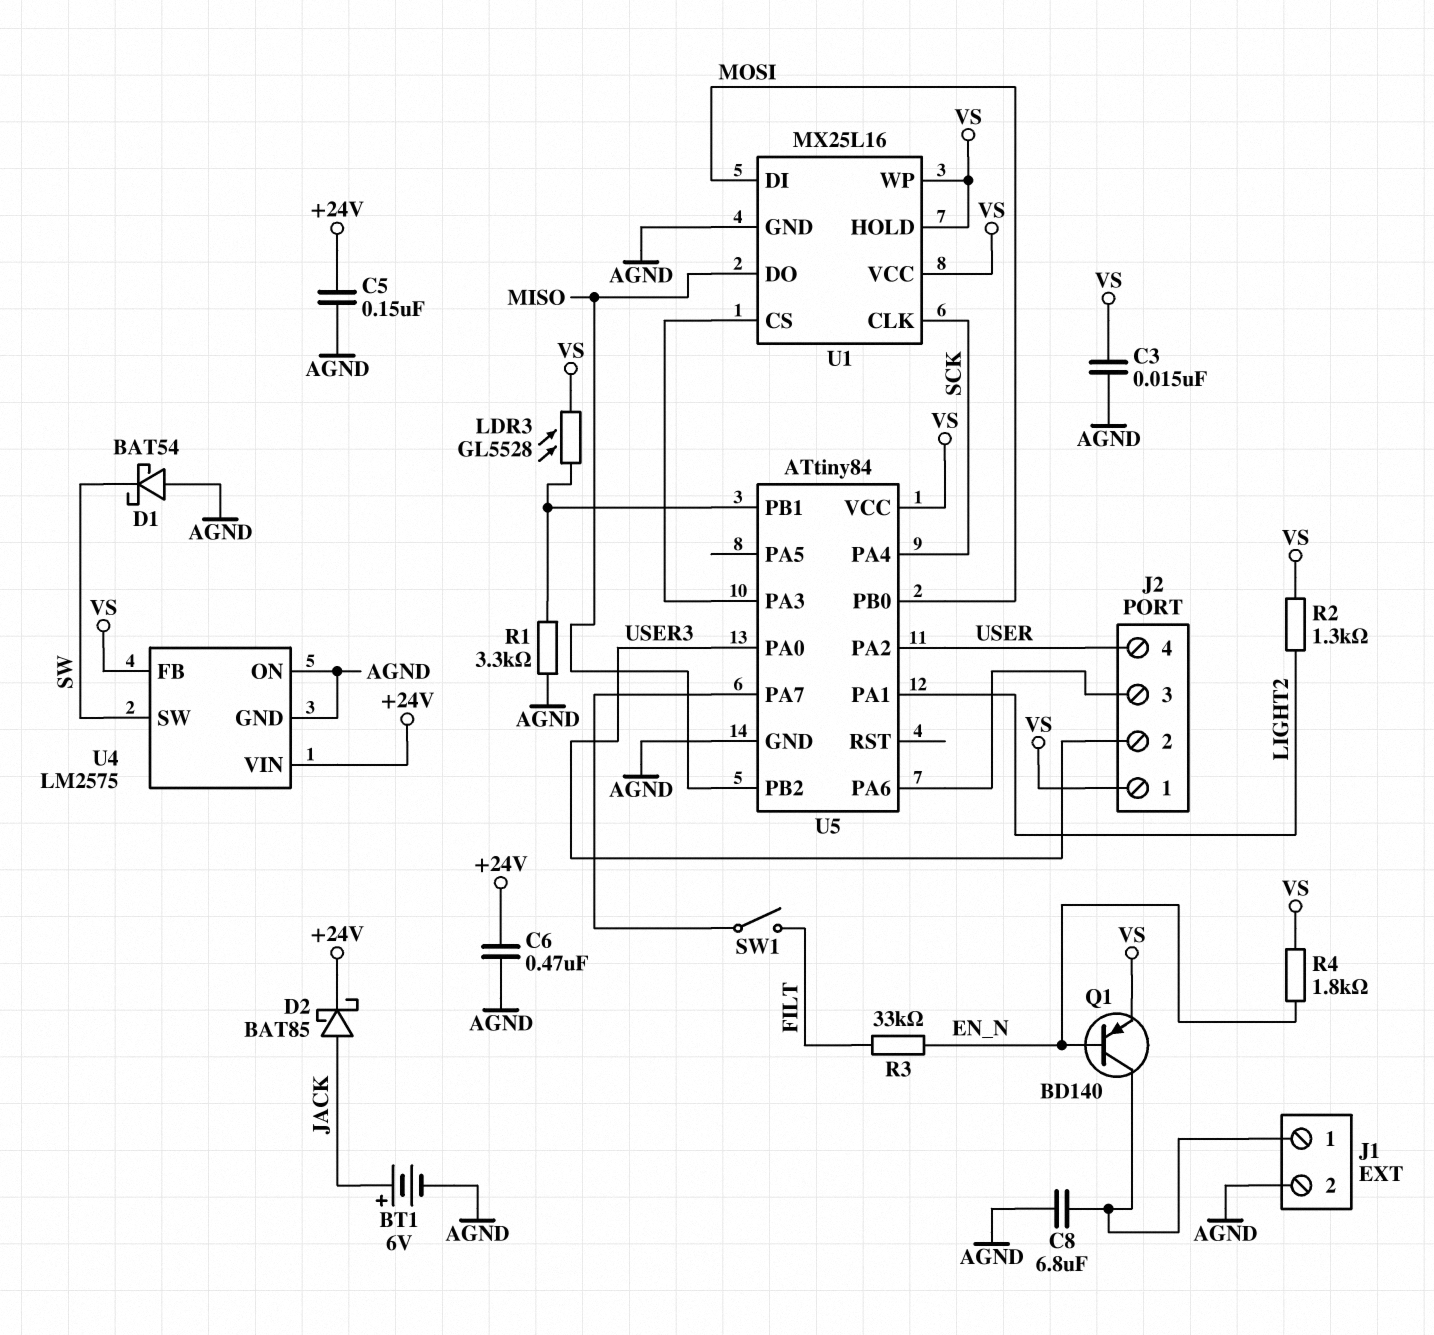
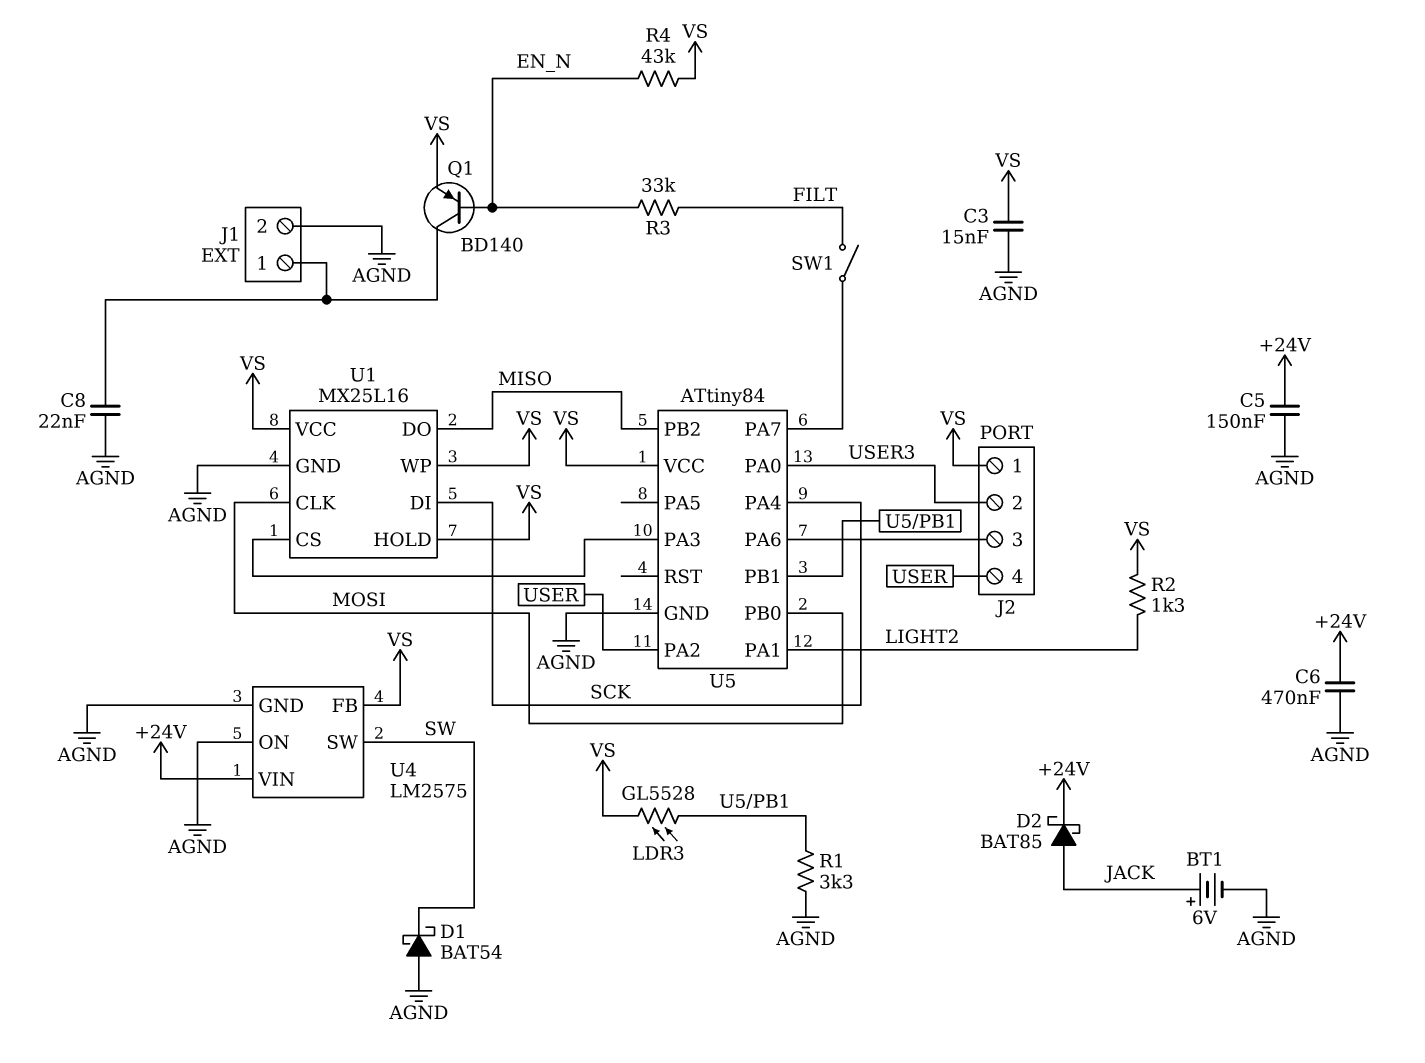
C8: 6.8uF (AGND, J1/1) -> 22nF (AGND, J1/1)
R4: 1.8k (EN_N, VS) -> 43k (EN_N, VS)
U1 pin CLK: SCK -> MOSI
U1 pin DI: MOSI -> SCK

